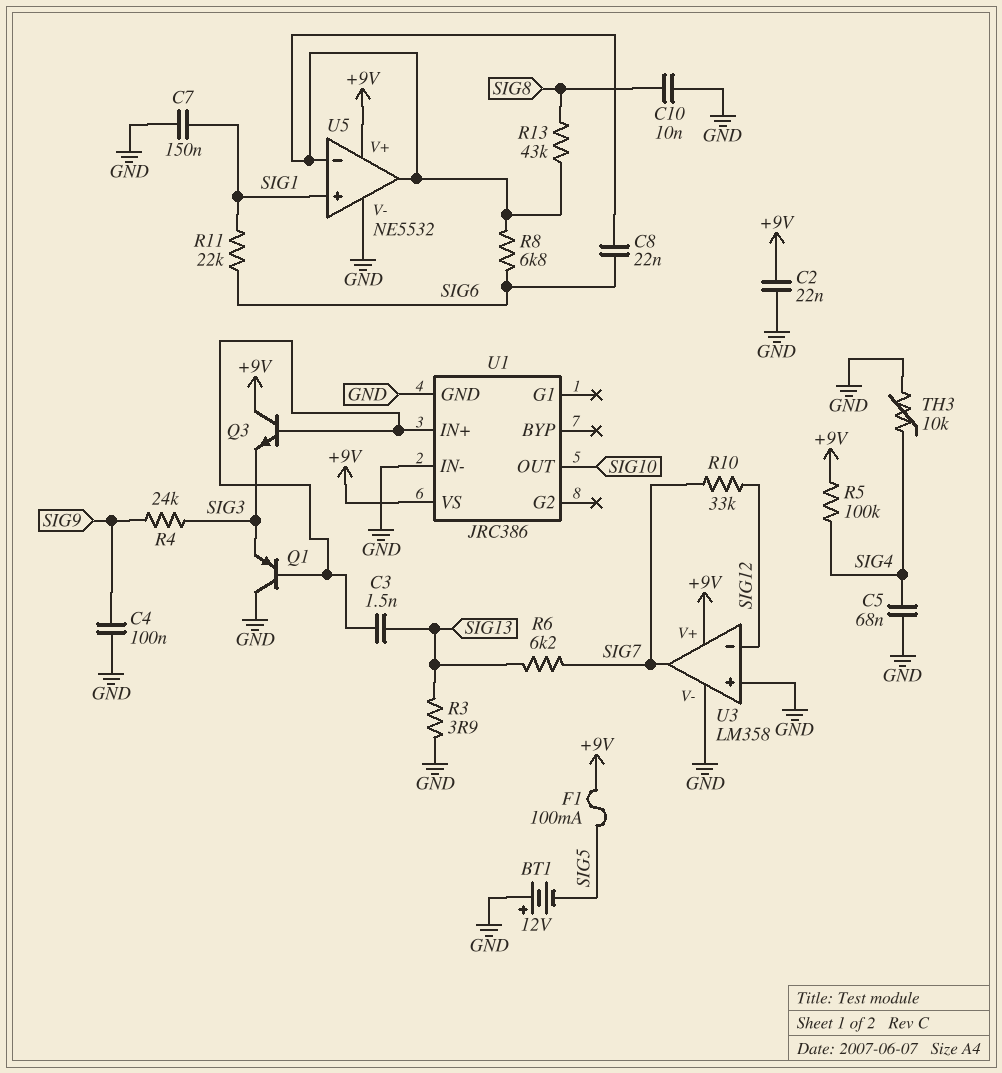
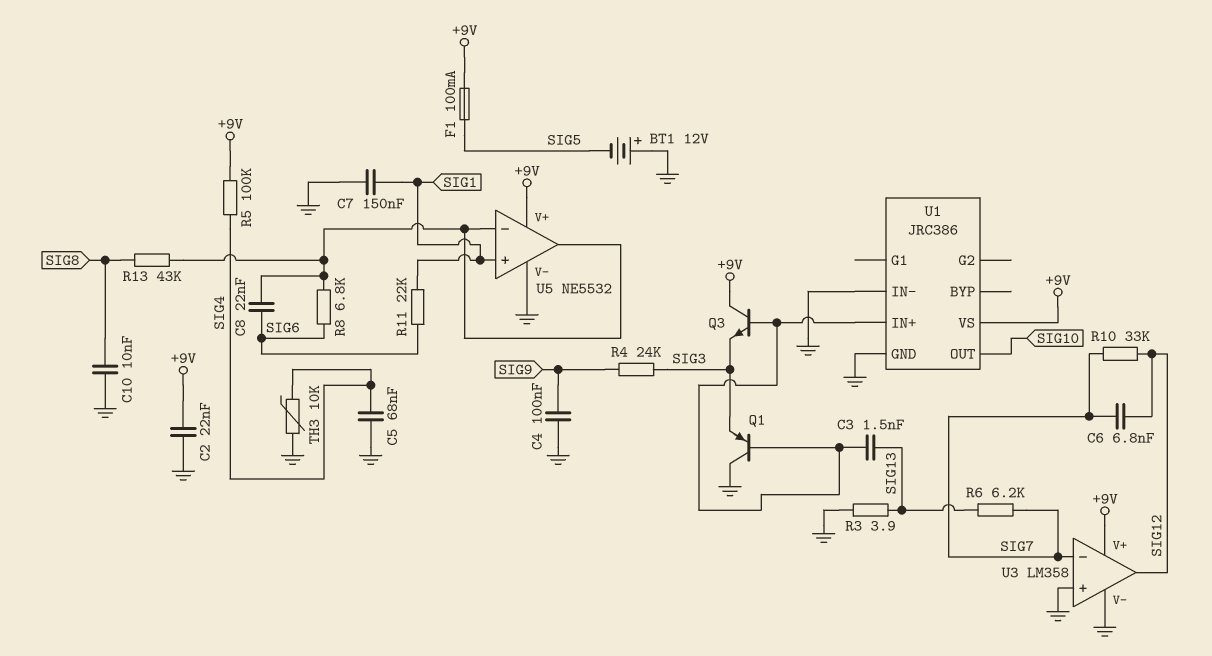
C6: none -> 6.8nF (SIG7, SIG12)
U3 pin in-: SIG12 -> SIG7
U3 pin out: SIG7 -> SIG12

